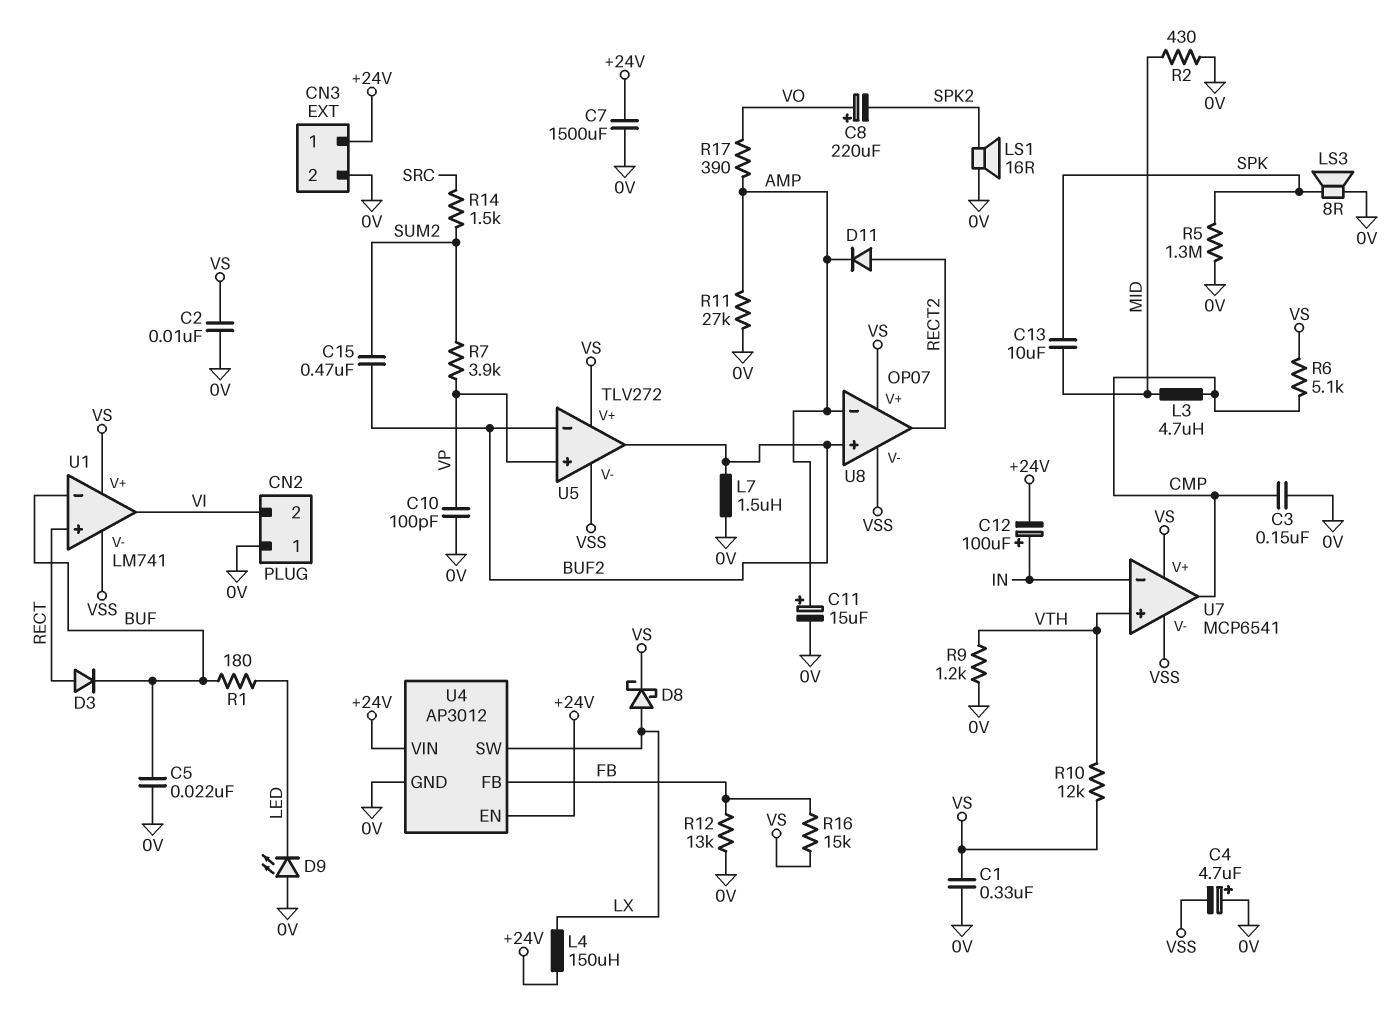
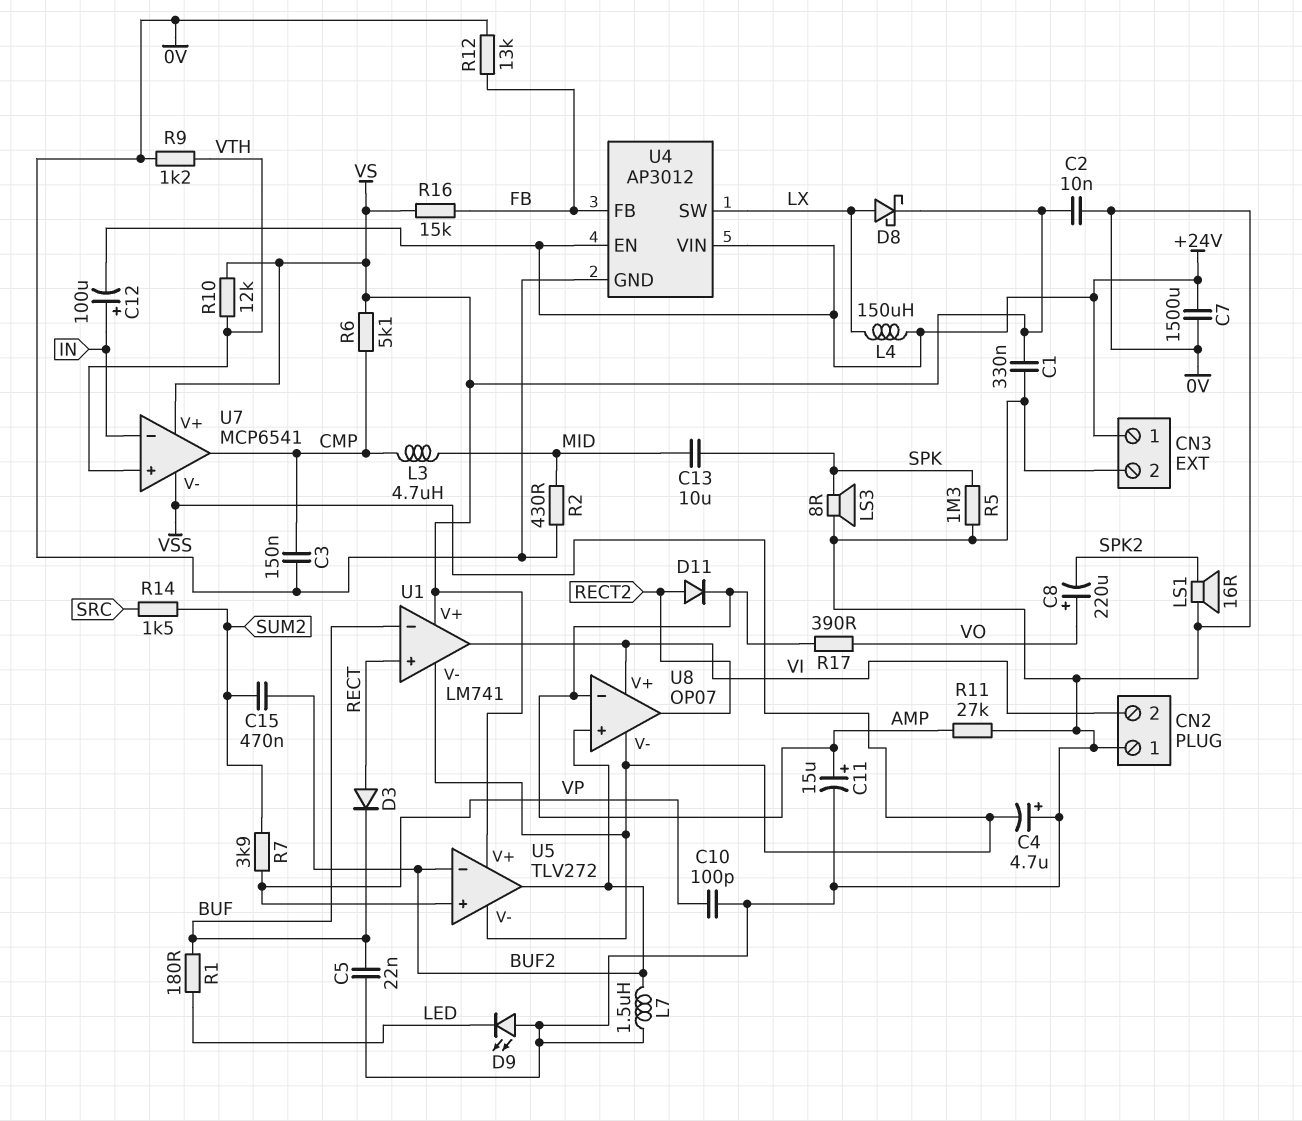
U8 pin V+: VS -> VI

